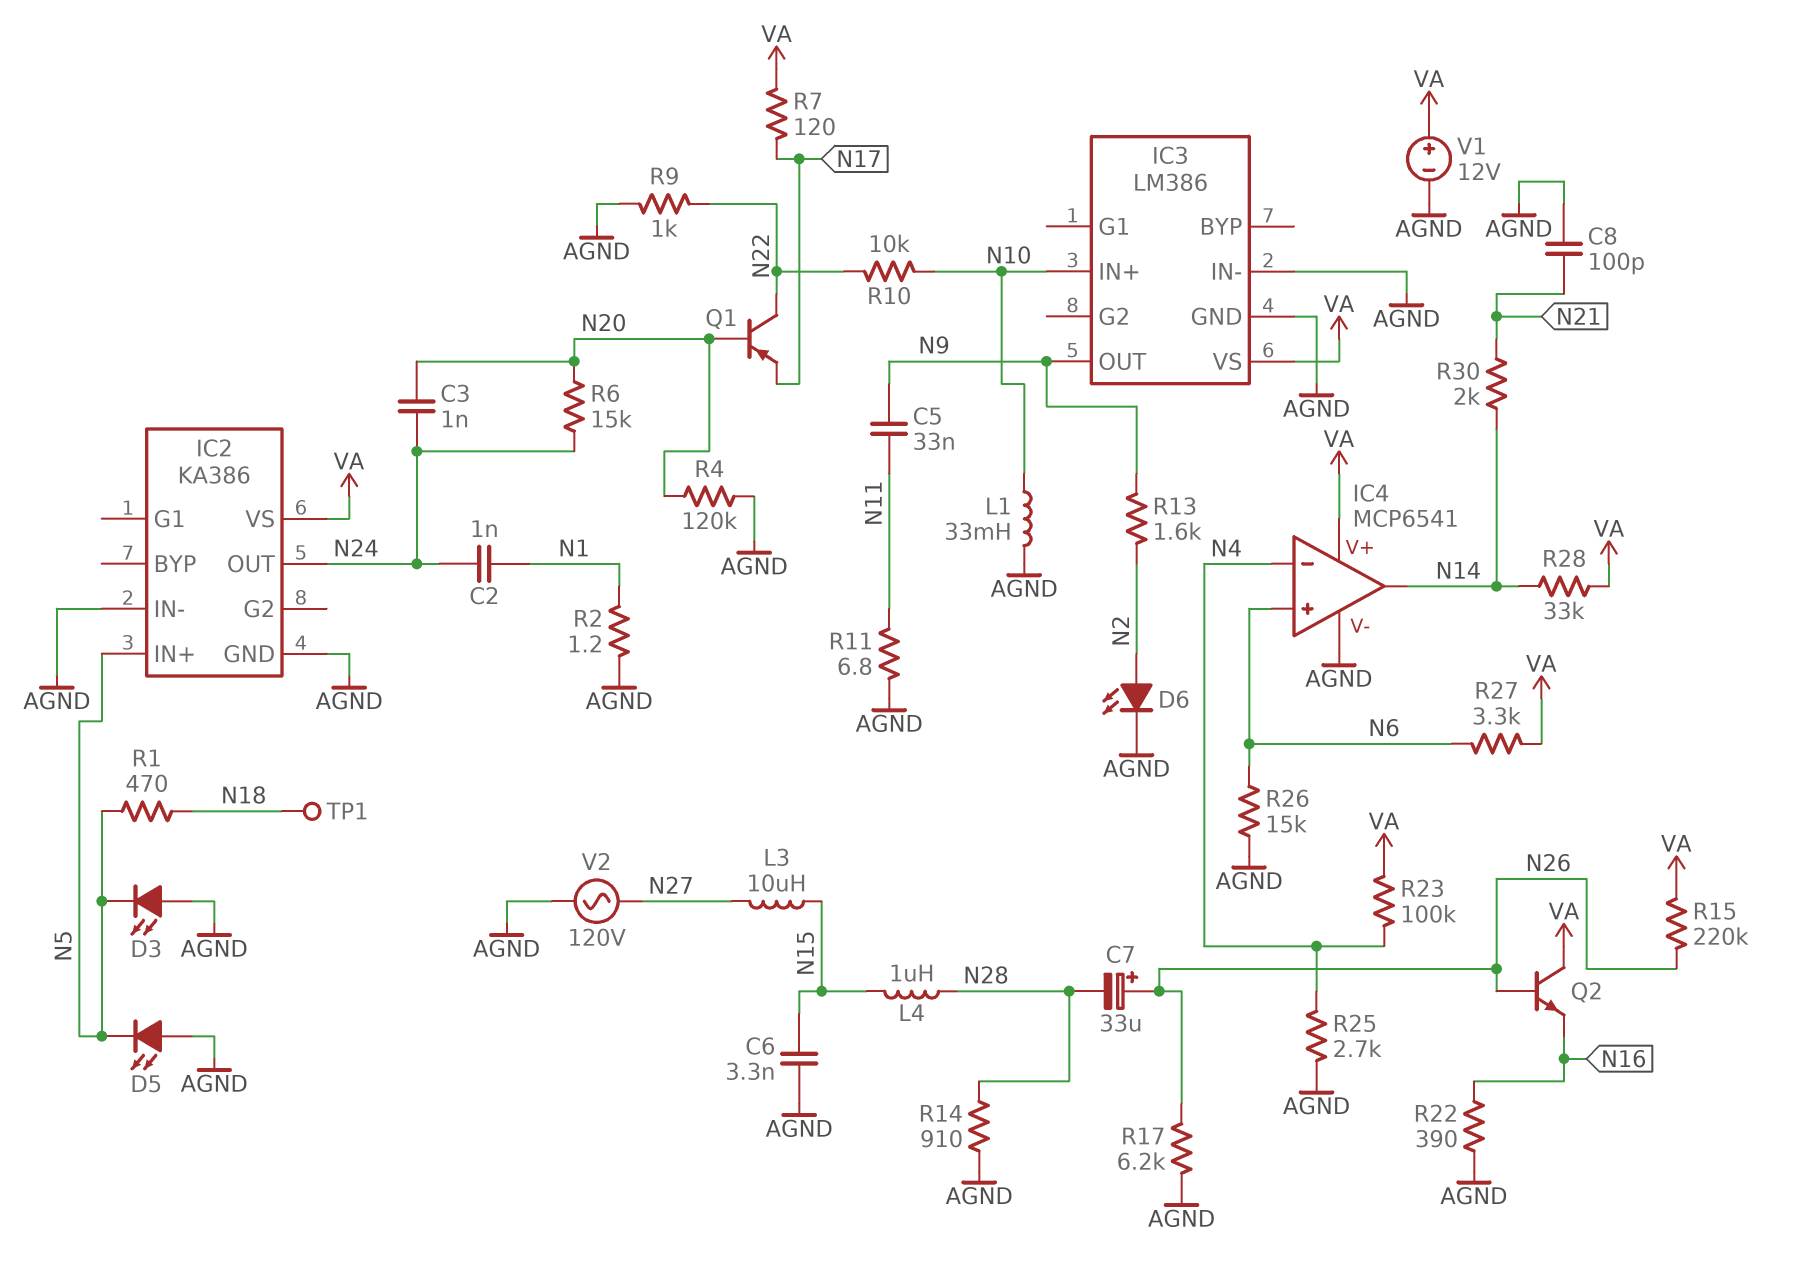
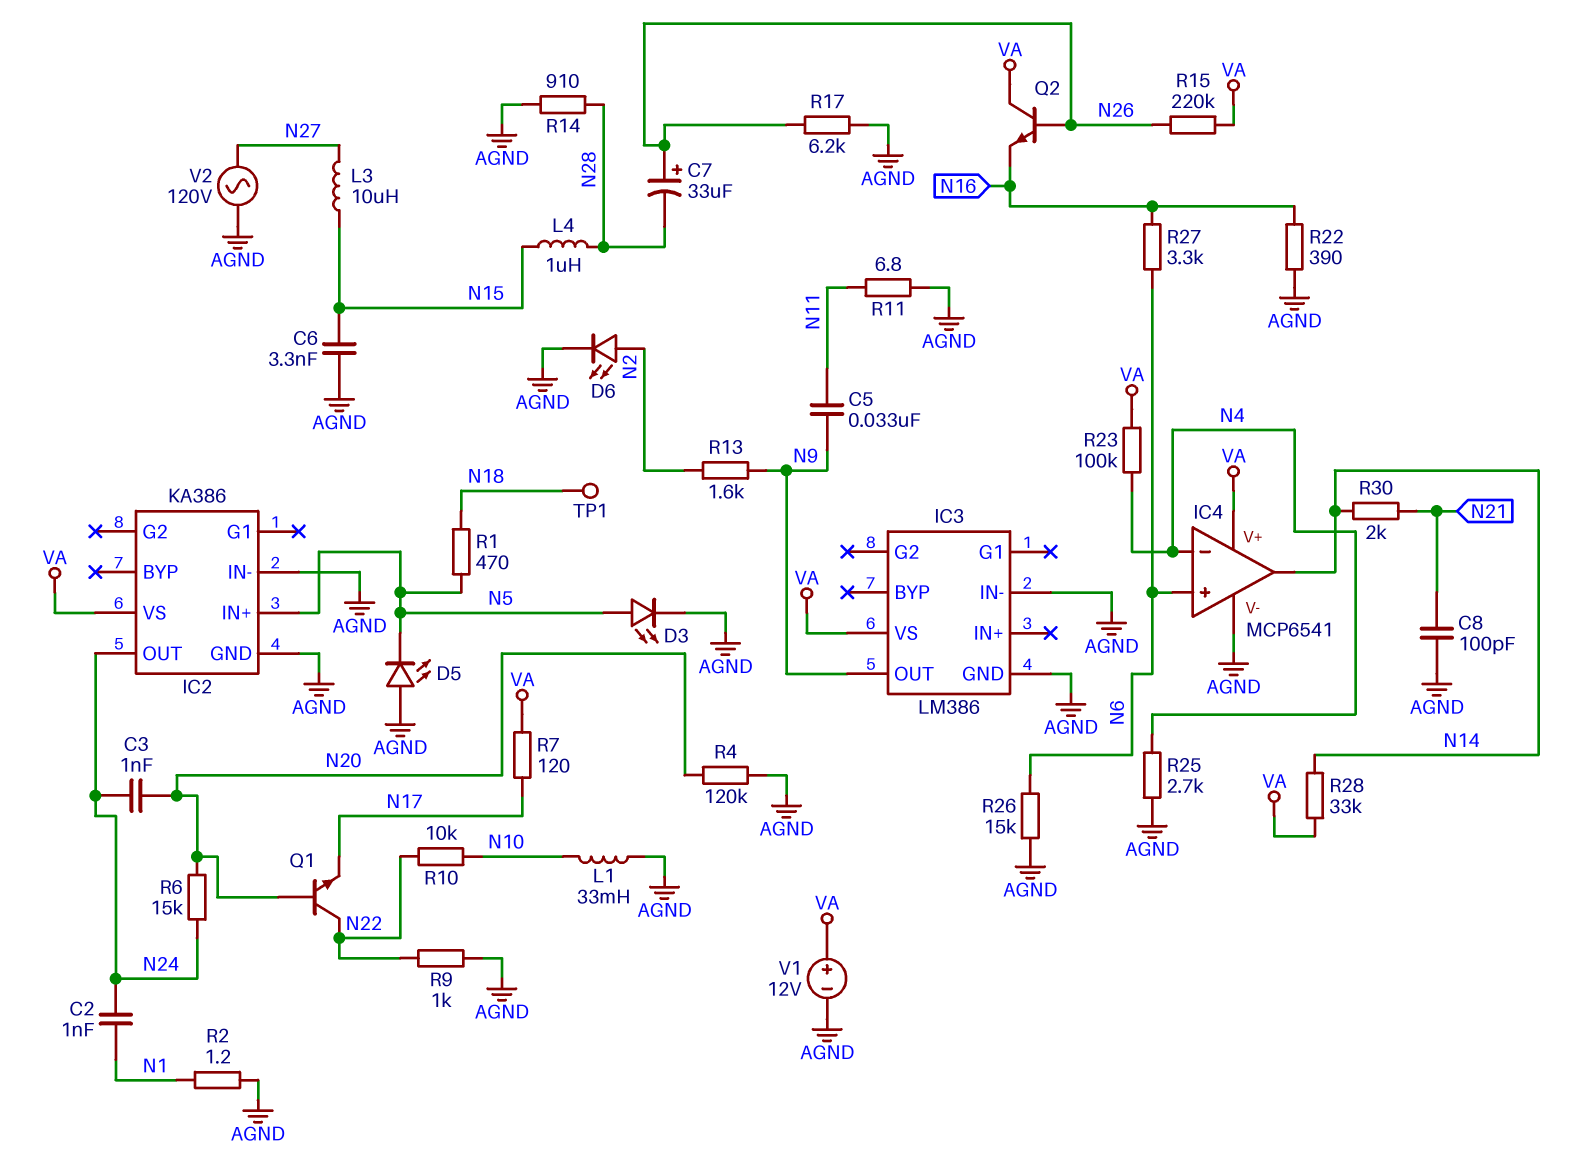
D3: LED (A AGND, K N5) -> LED (A N5, K AGND)
IC3 pin IN+: N10 -> none
Q1: PNP (B N20, C N22, E N17) -> NPN (B N20, C N22, E N17)
R27: 3.3k (N6, VA) -> 3.3k (N6, N16)

